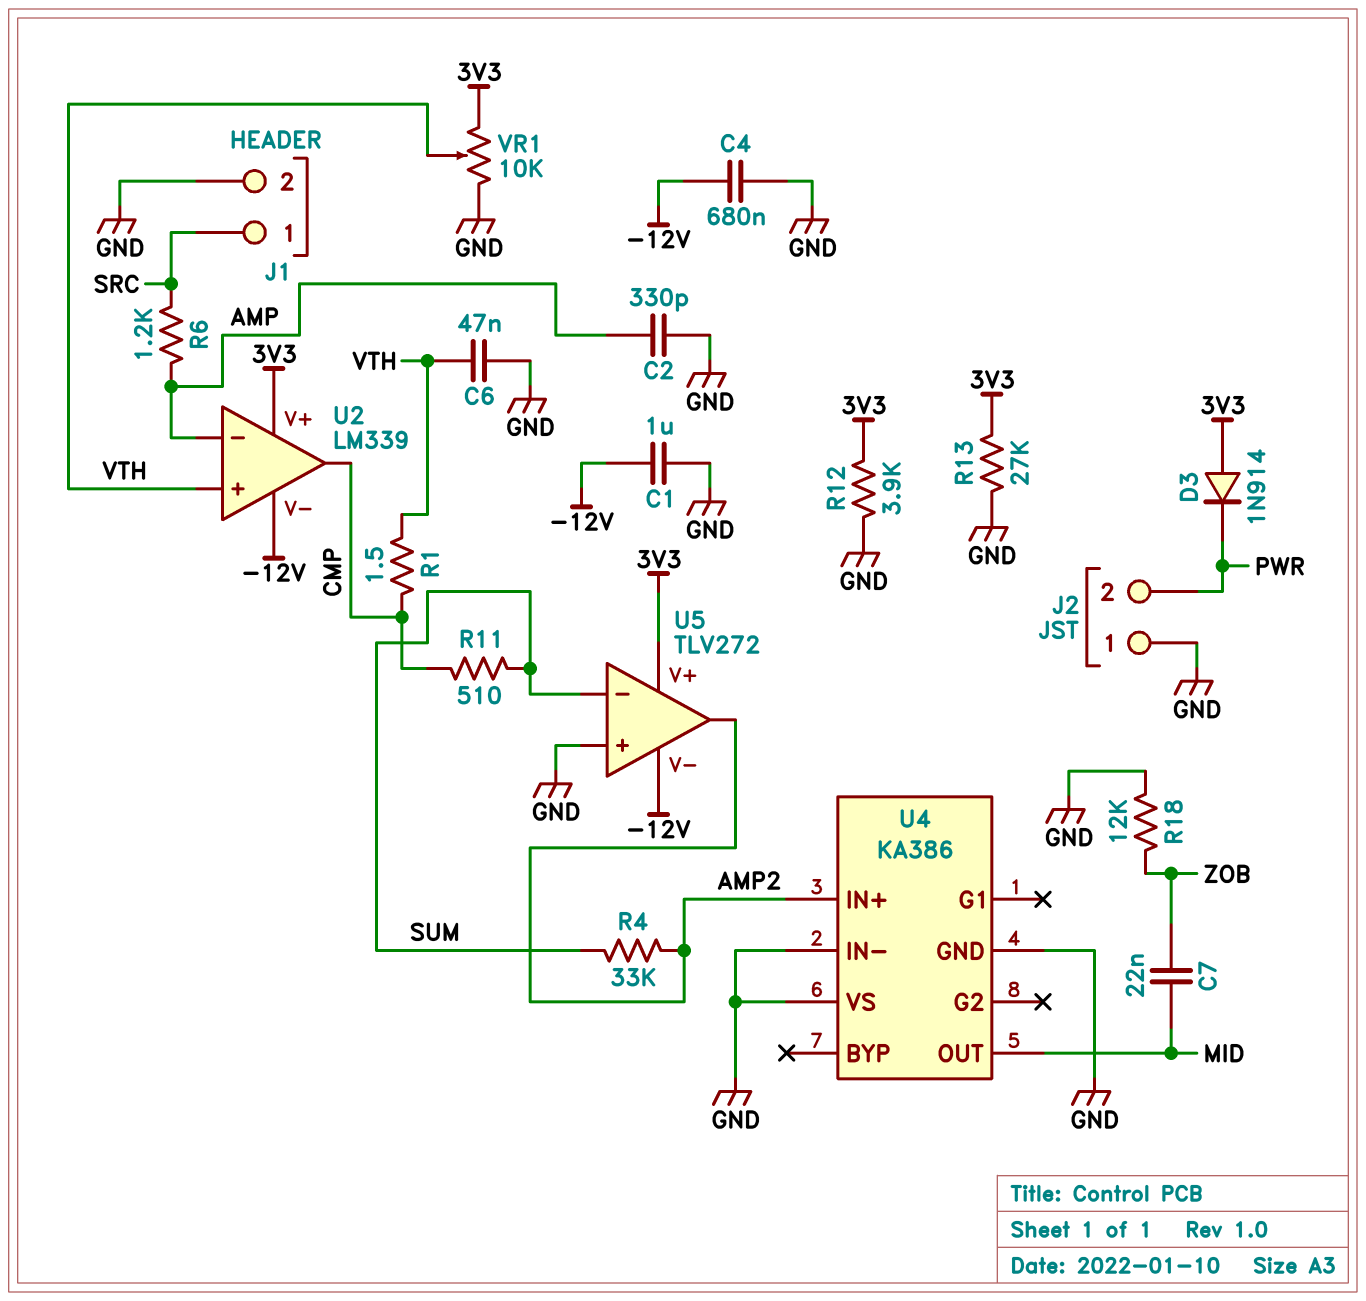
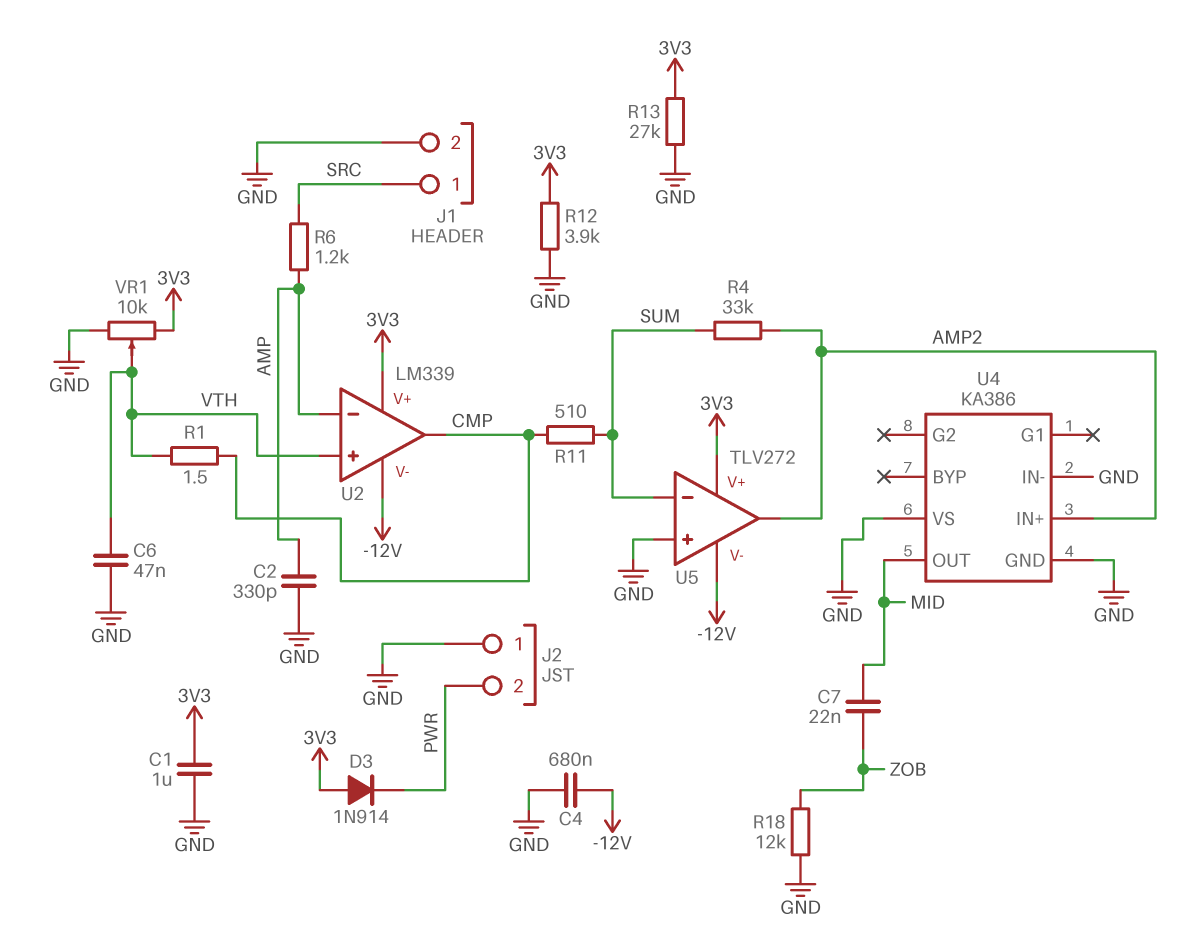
C1: 1uF (-12V, GND) -> 1uF (3V3, GND)

